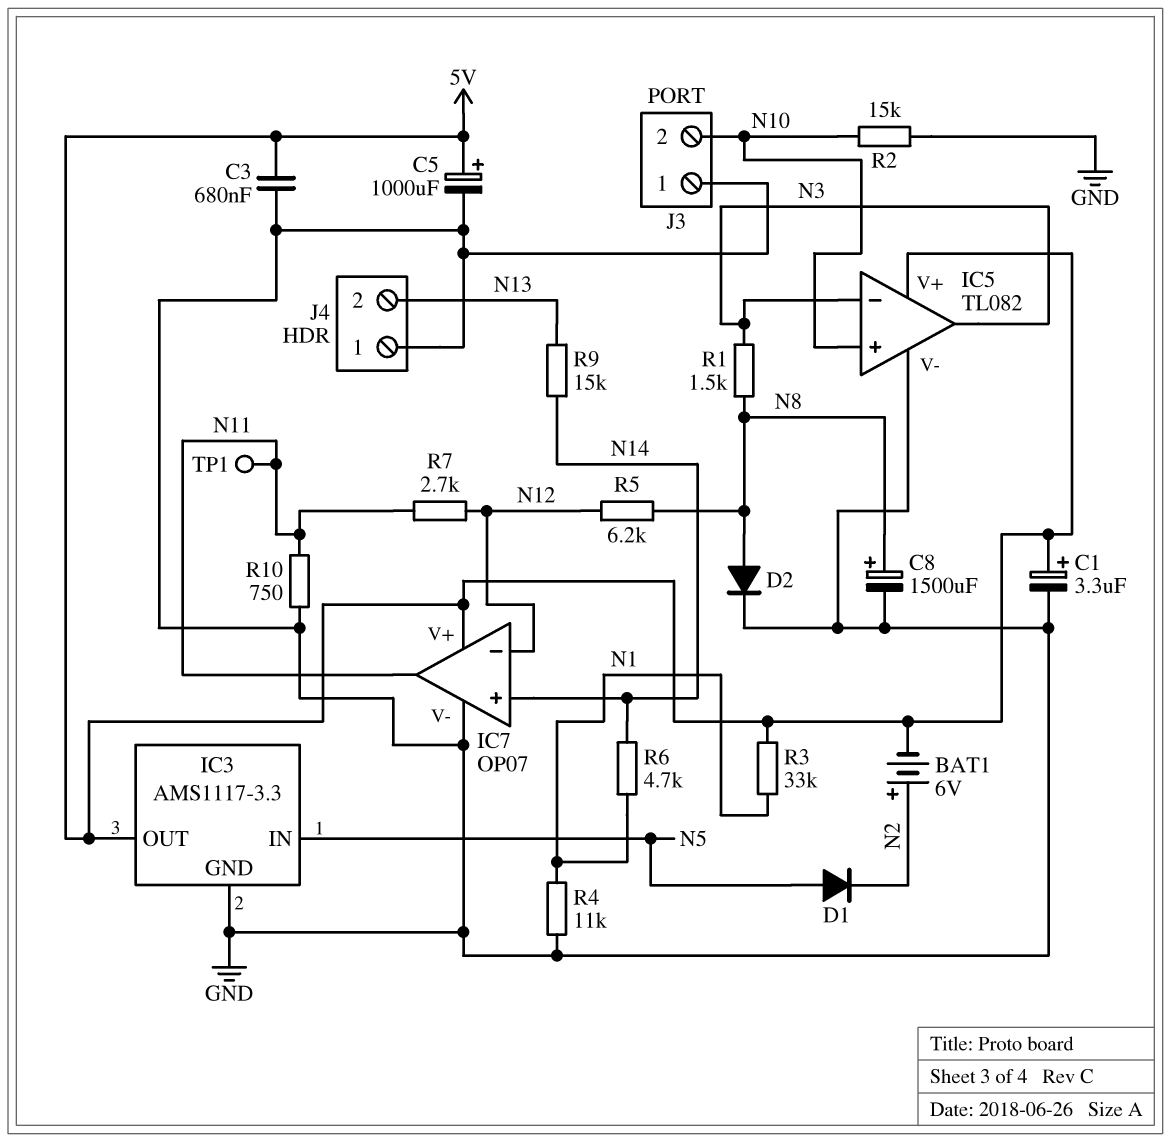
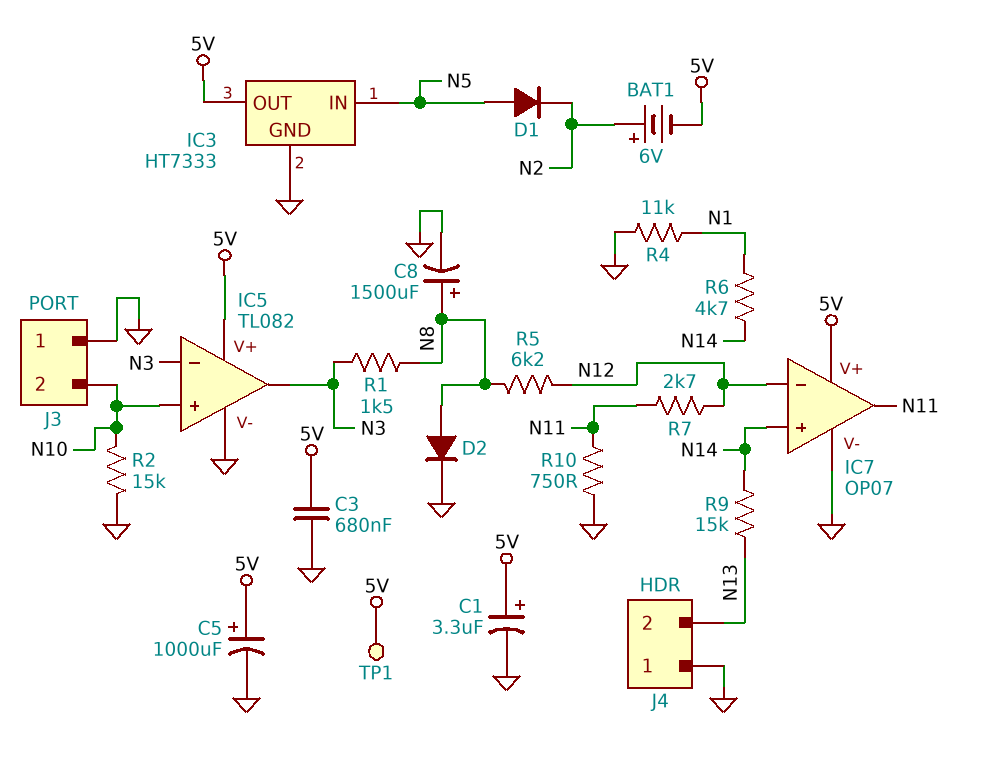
IC3: AMS1117-3.3 -> HT7333
R3: 33k (5V, N1) -> none
TP1: test point (N11) -> test point (5V)

